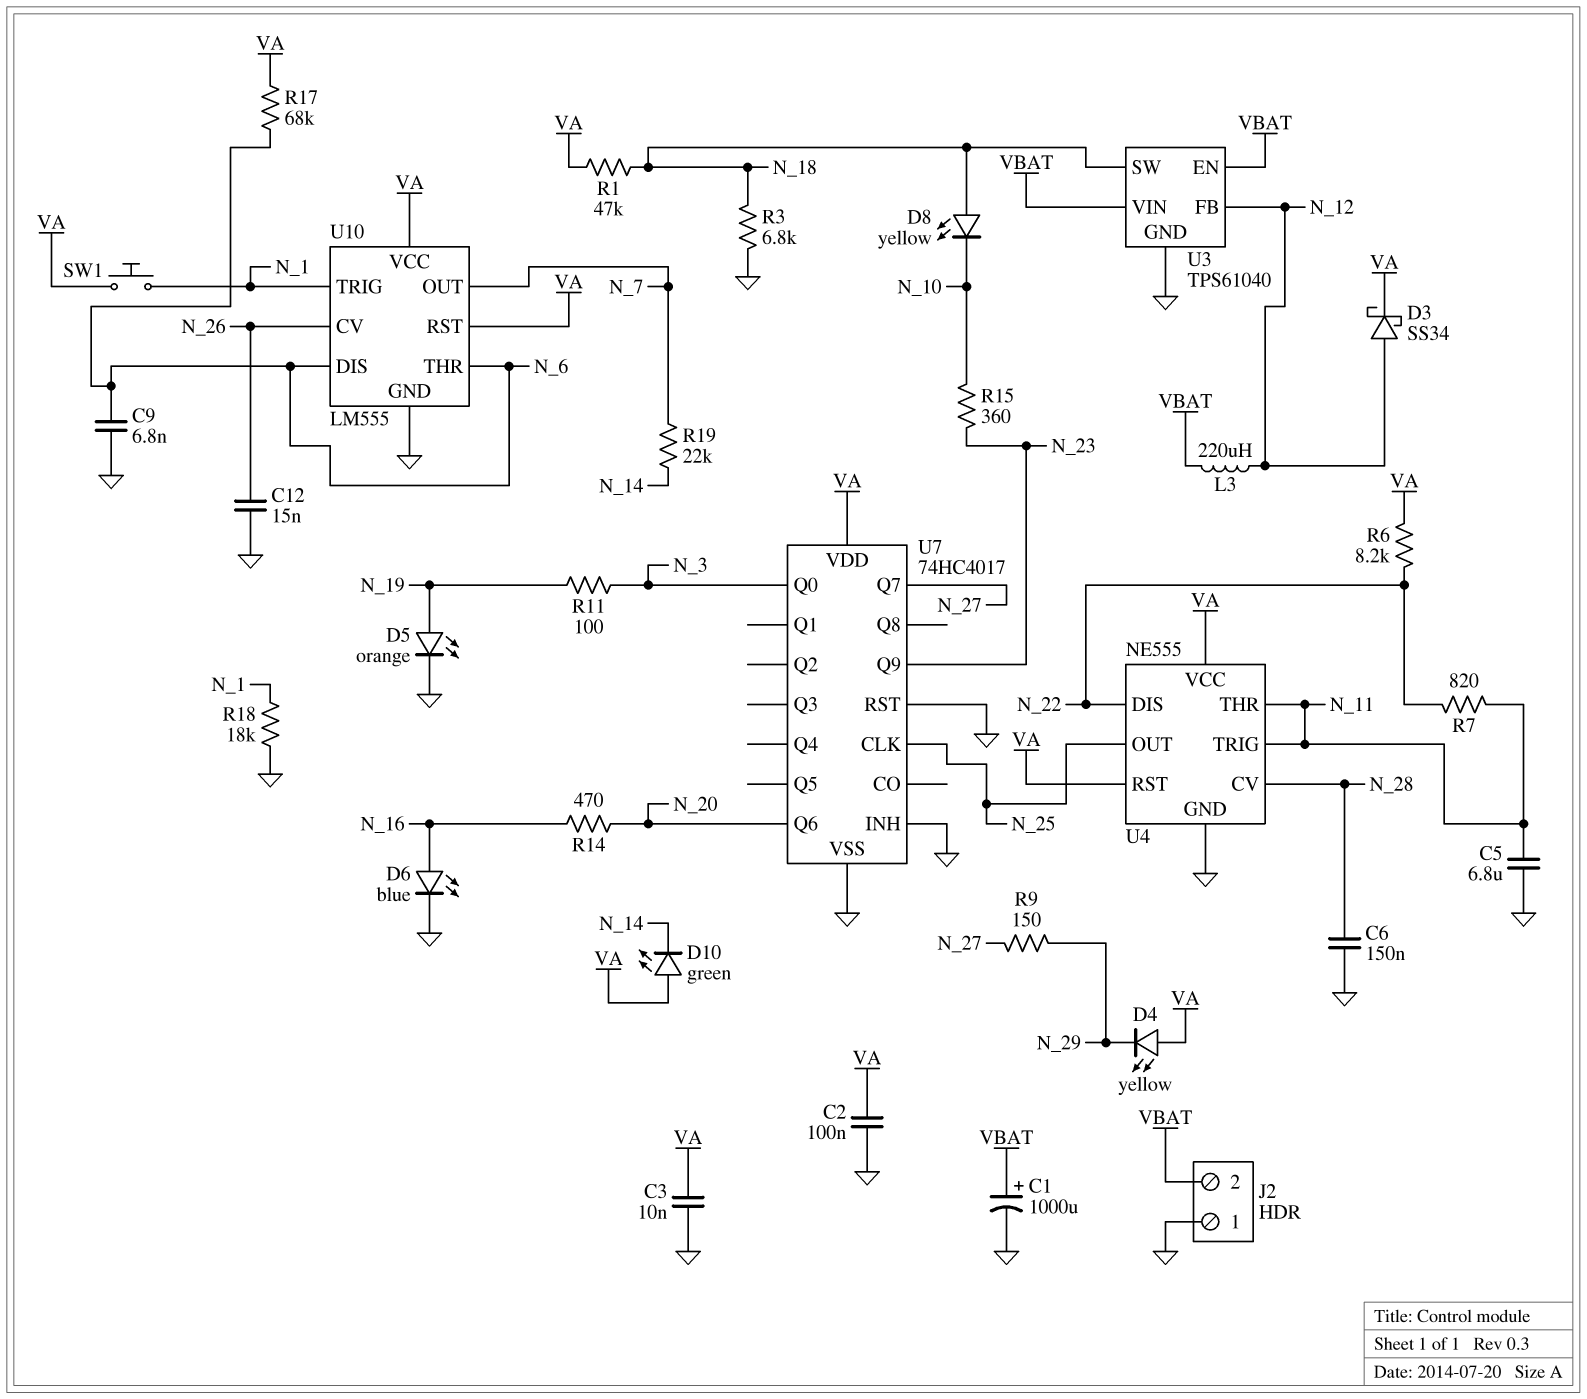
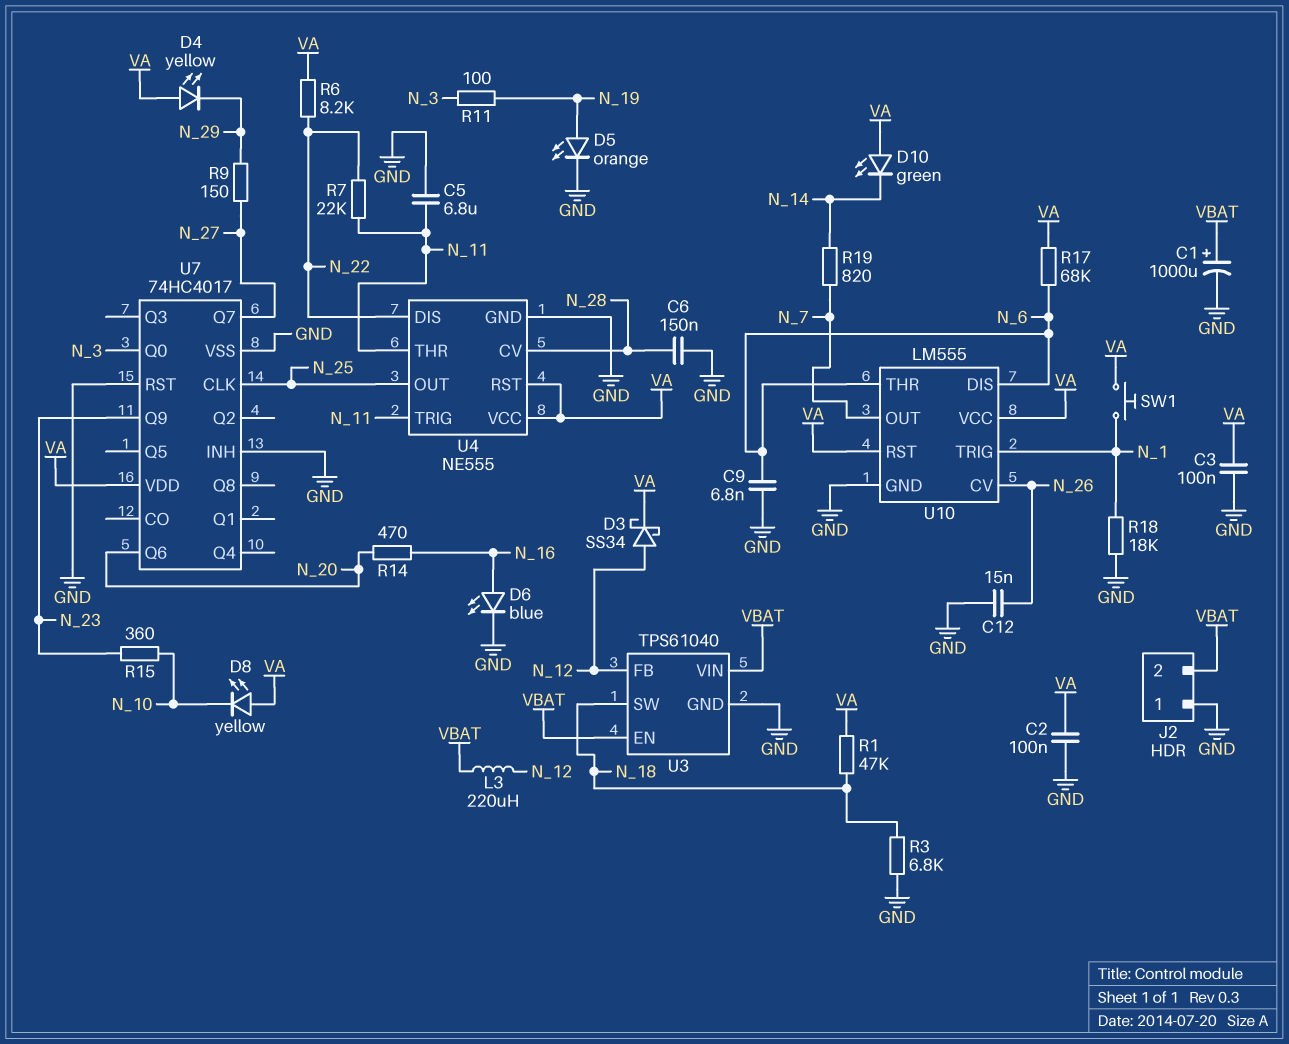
C3: 10nF (GND, VA) -> 100nF (GND, VA)
D8: LED yellow (A N_18, K N_10) -> LED yellow (A VA, K N_10)
R7: 820 (N_11, N_22) -> 22k (N_11, N_22)
R19: 22k (N_7, N_14) -> 820 (N_7, N_14)

